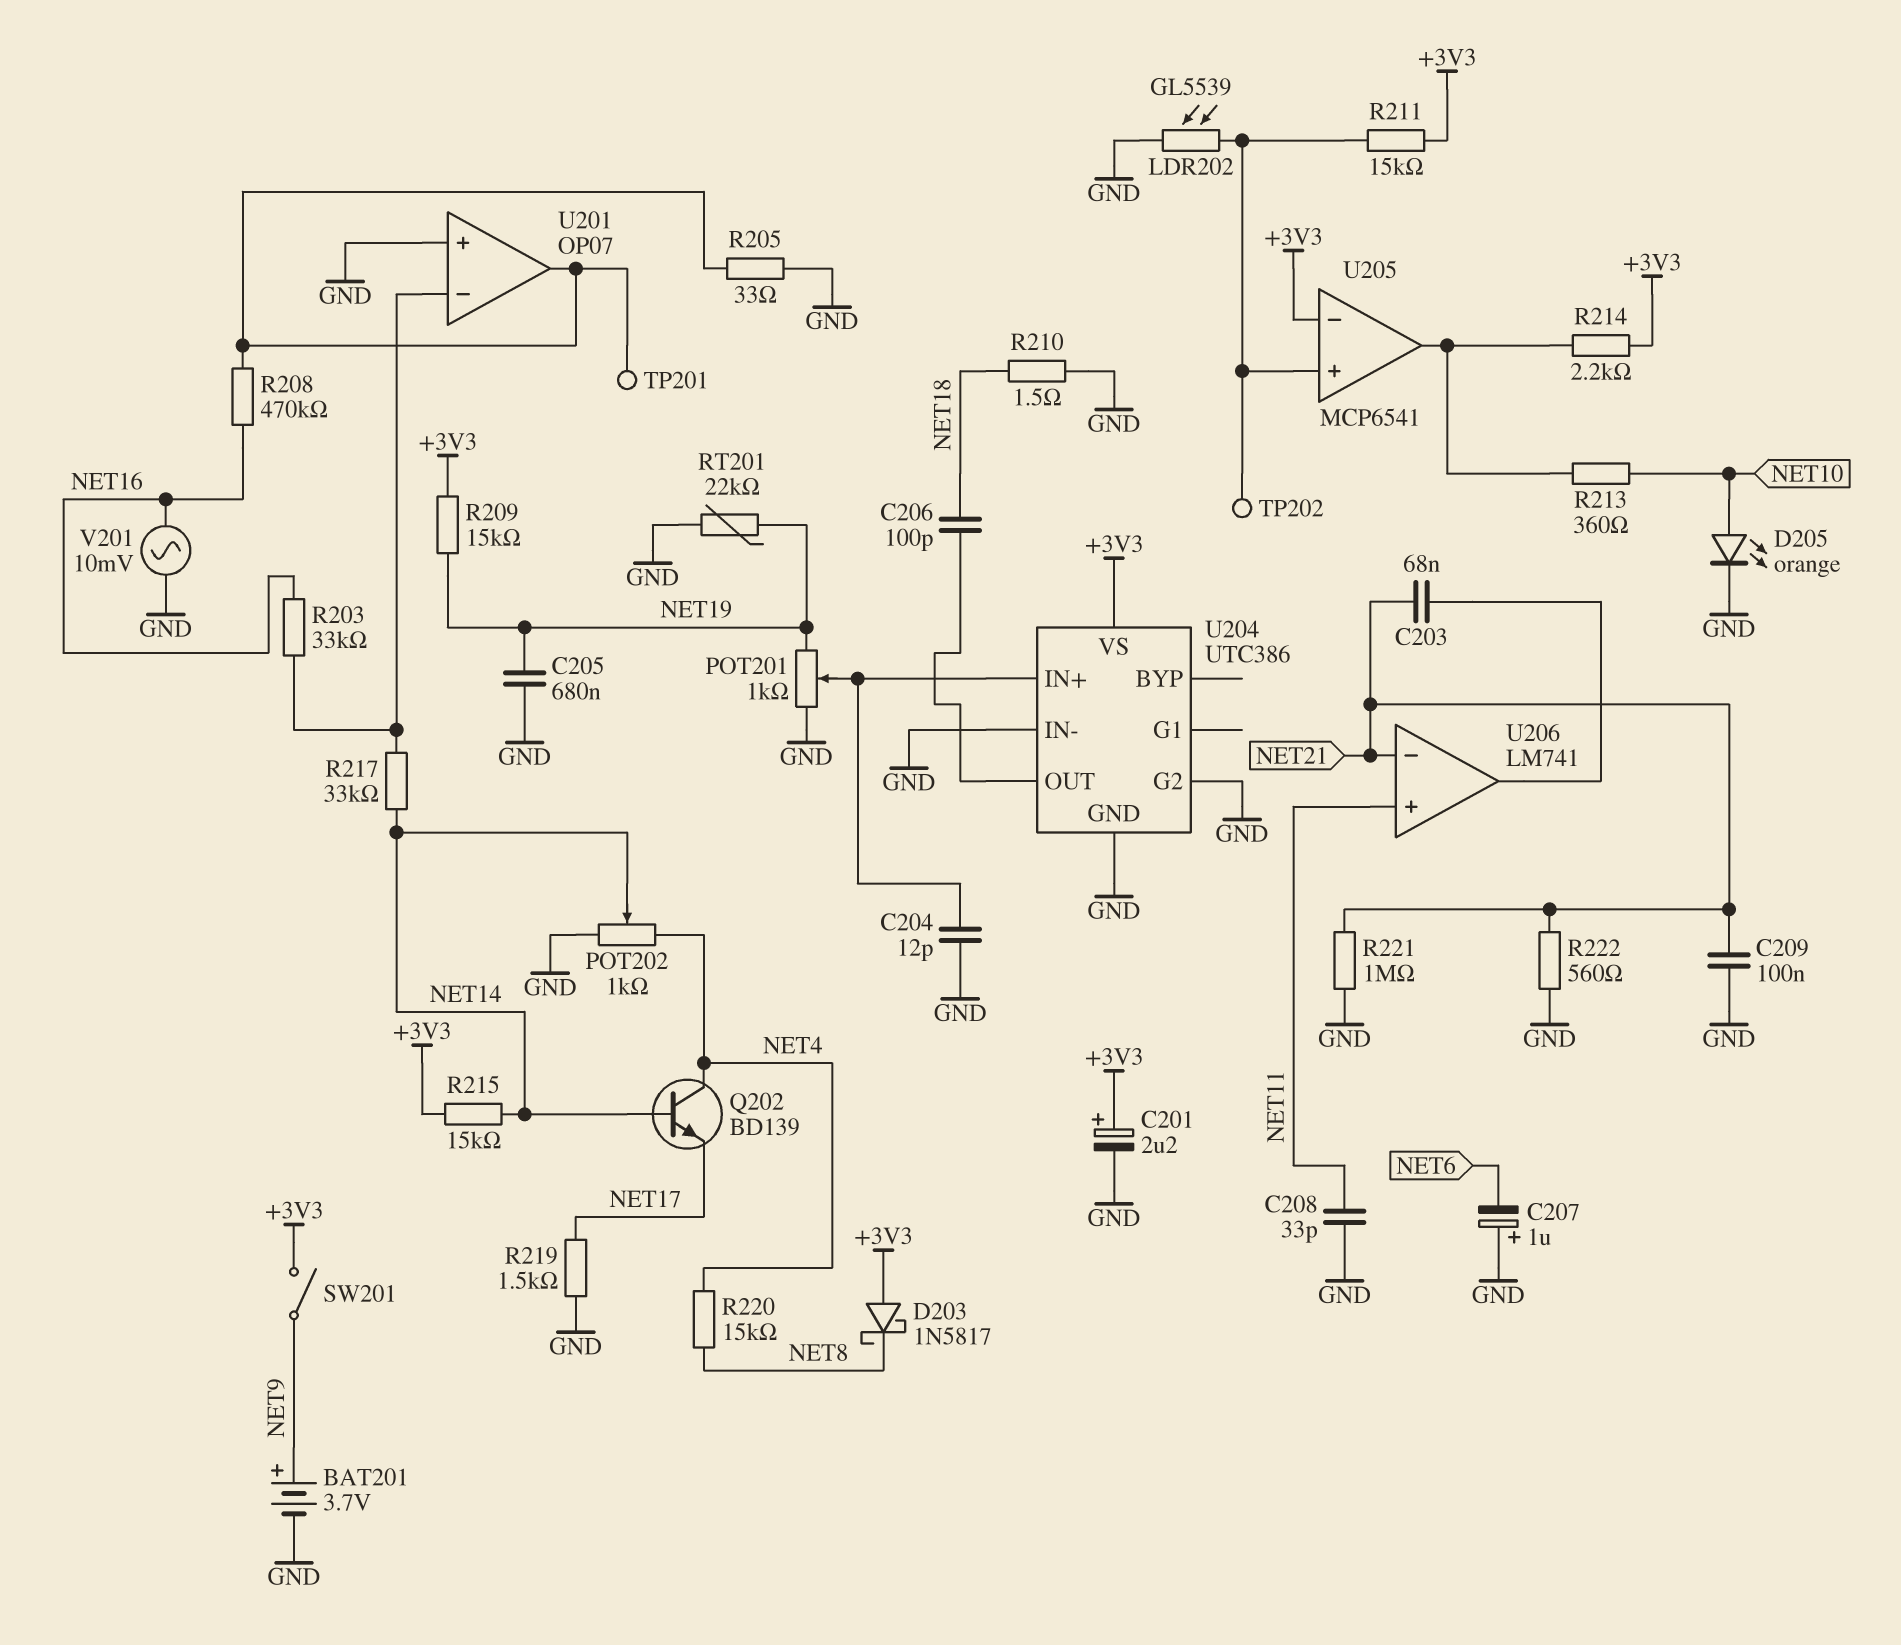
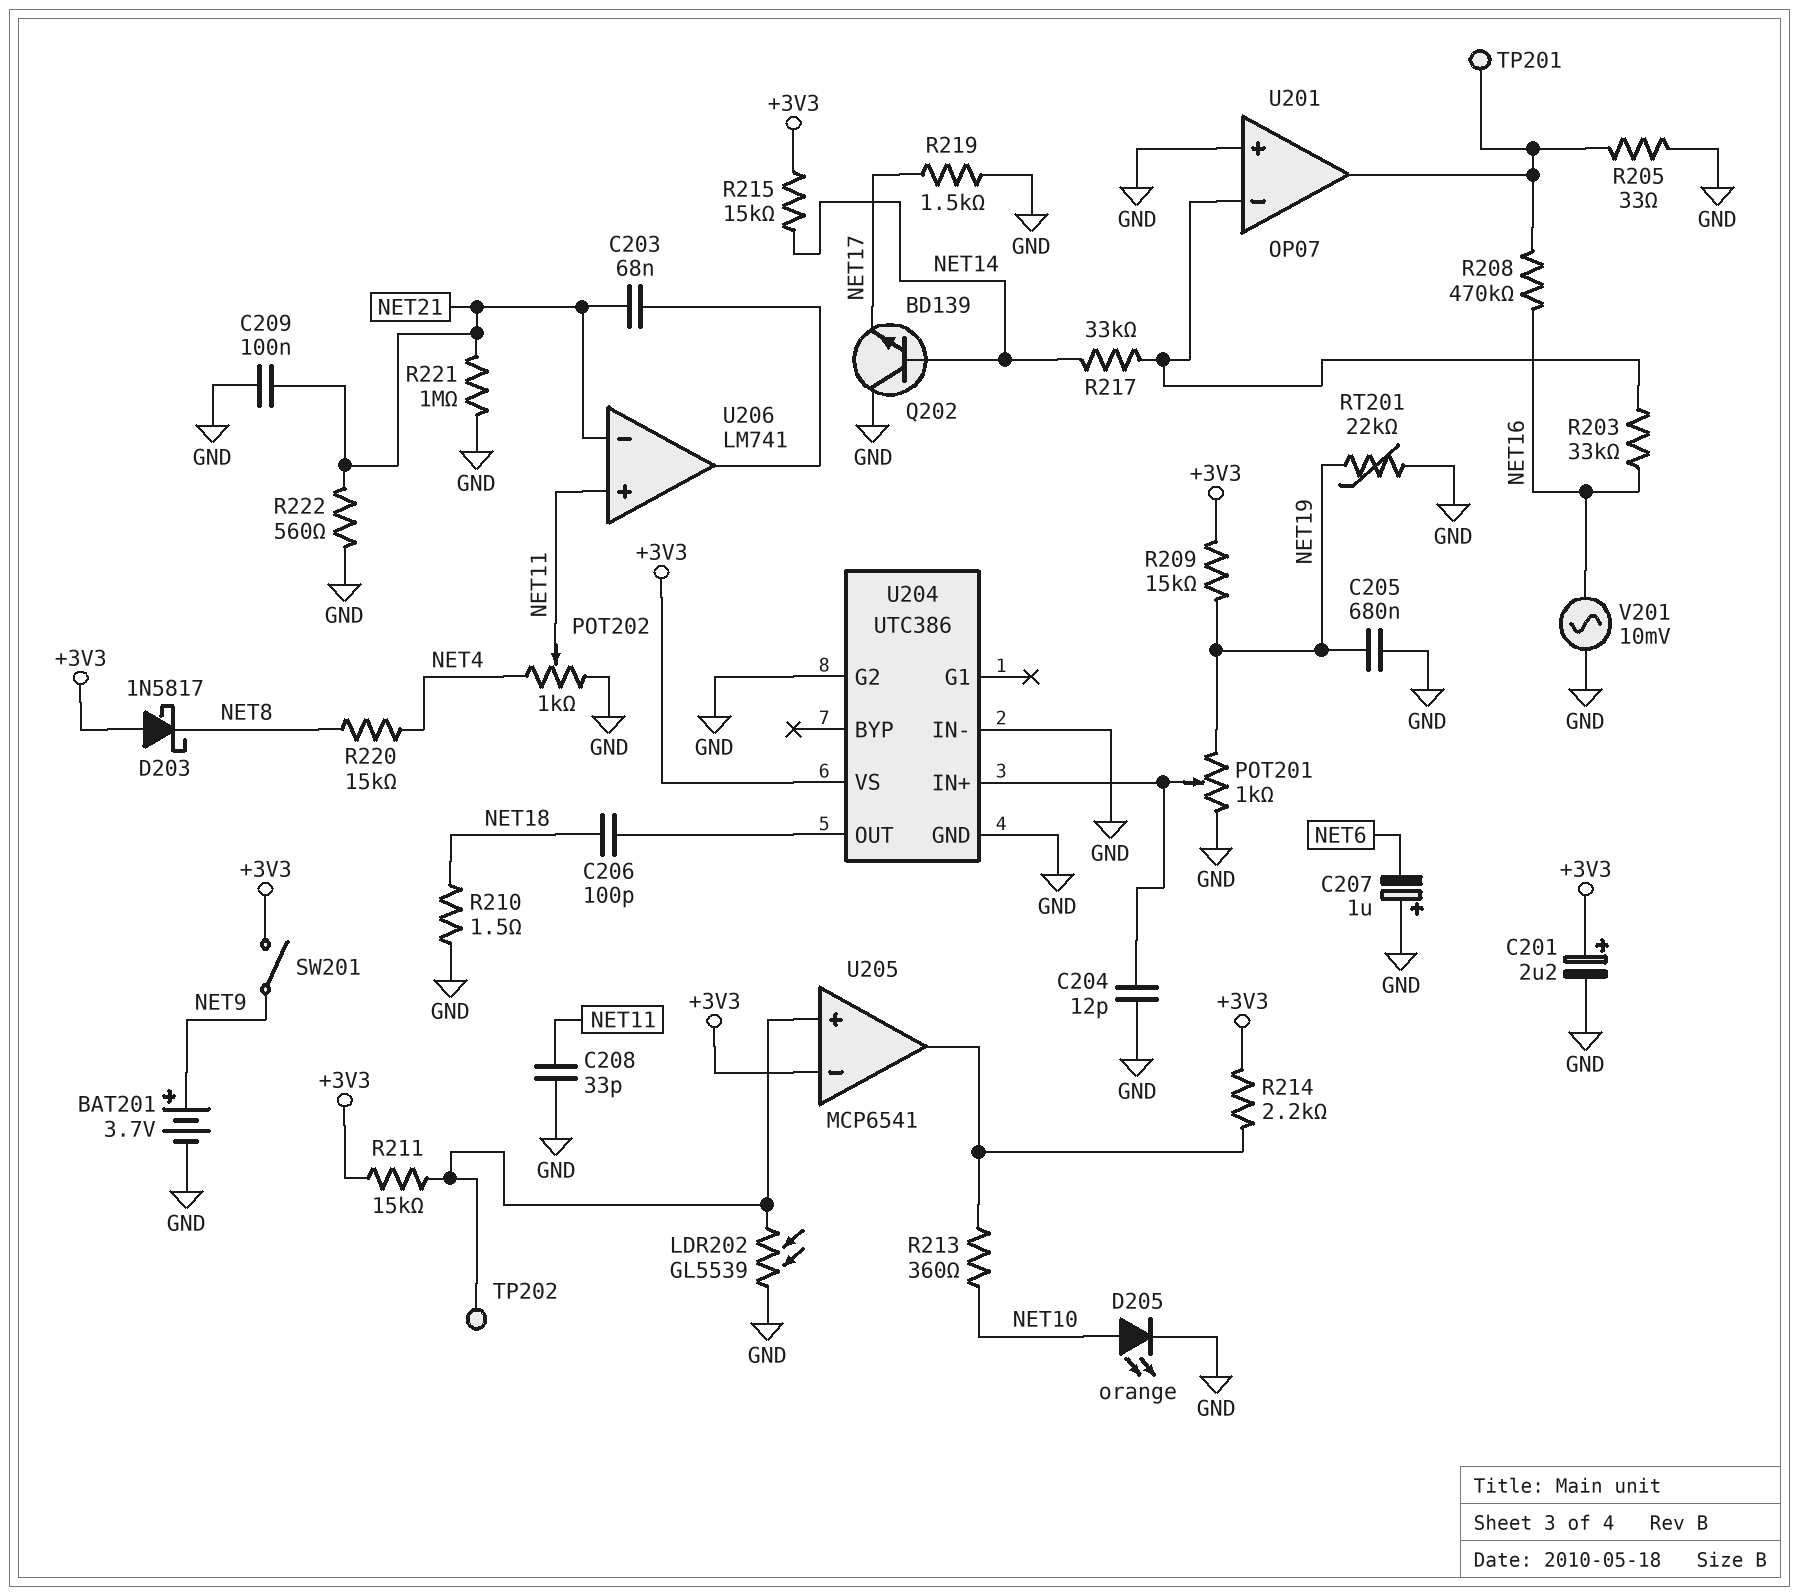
POT202: 1k (GND, NET4, wiper NET14) -> 1k (GND, NET4, wiper NET11)
Q202: NPN BD139 (B NET14, C NET4, E NET17) -> NPN BD139 (B NET14, C GND, E NET17)

